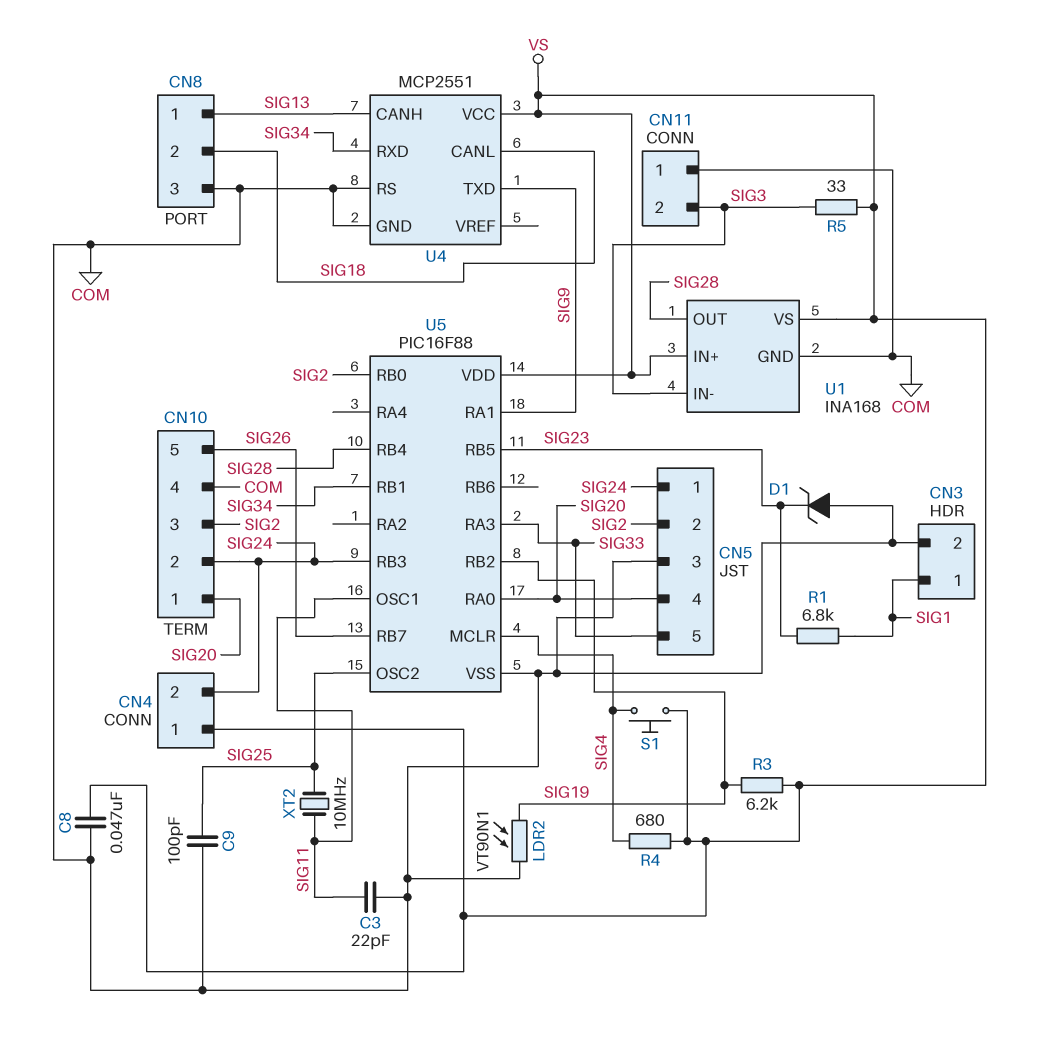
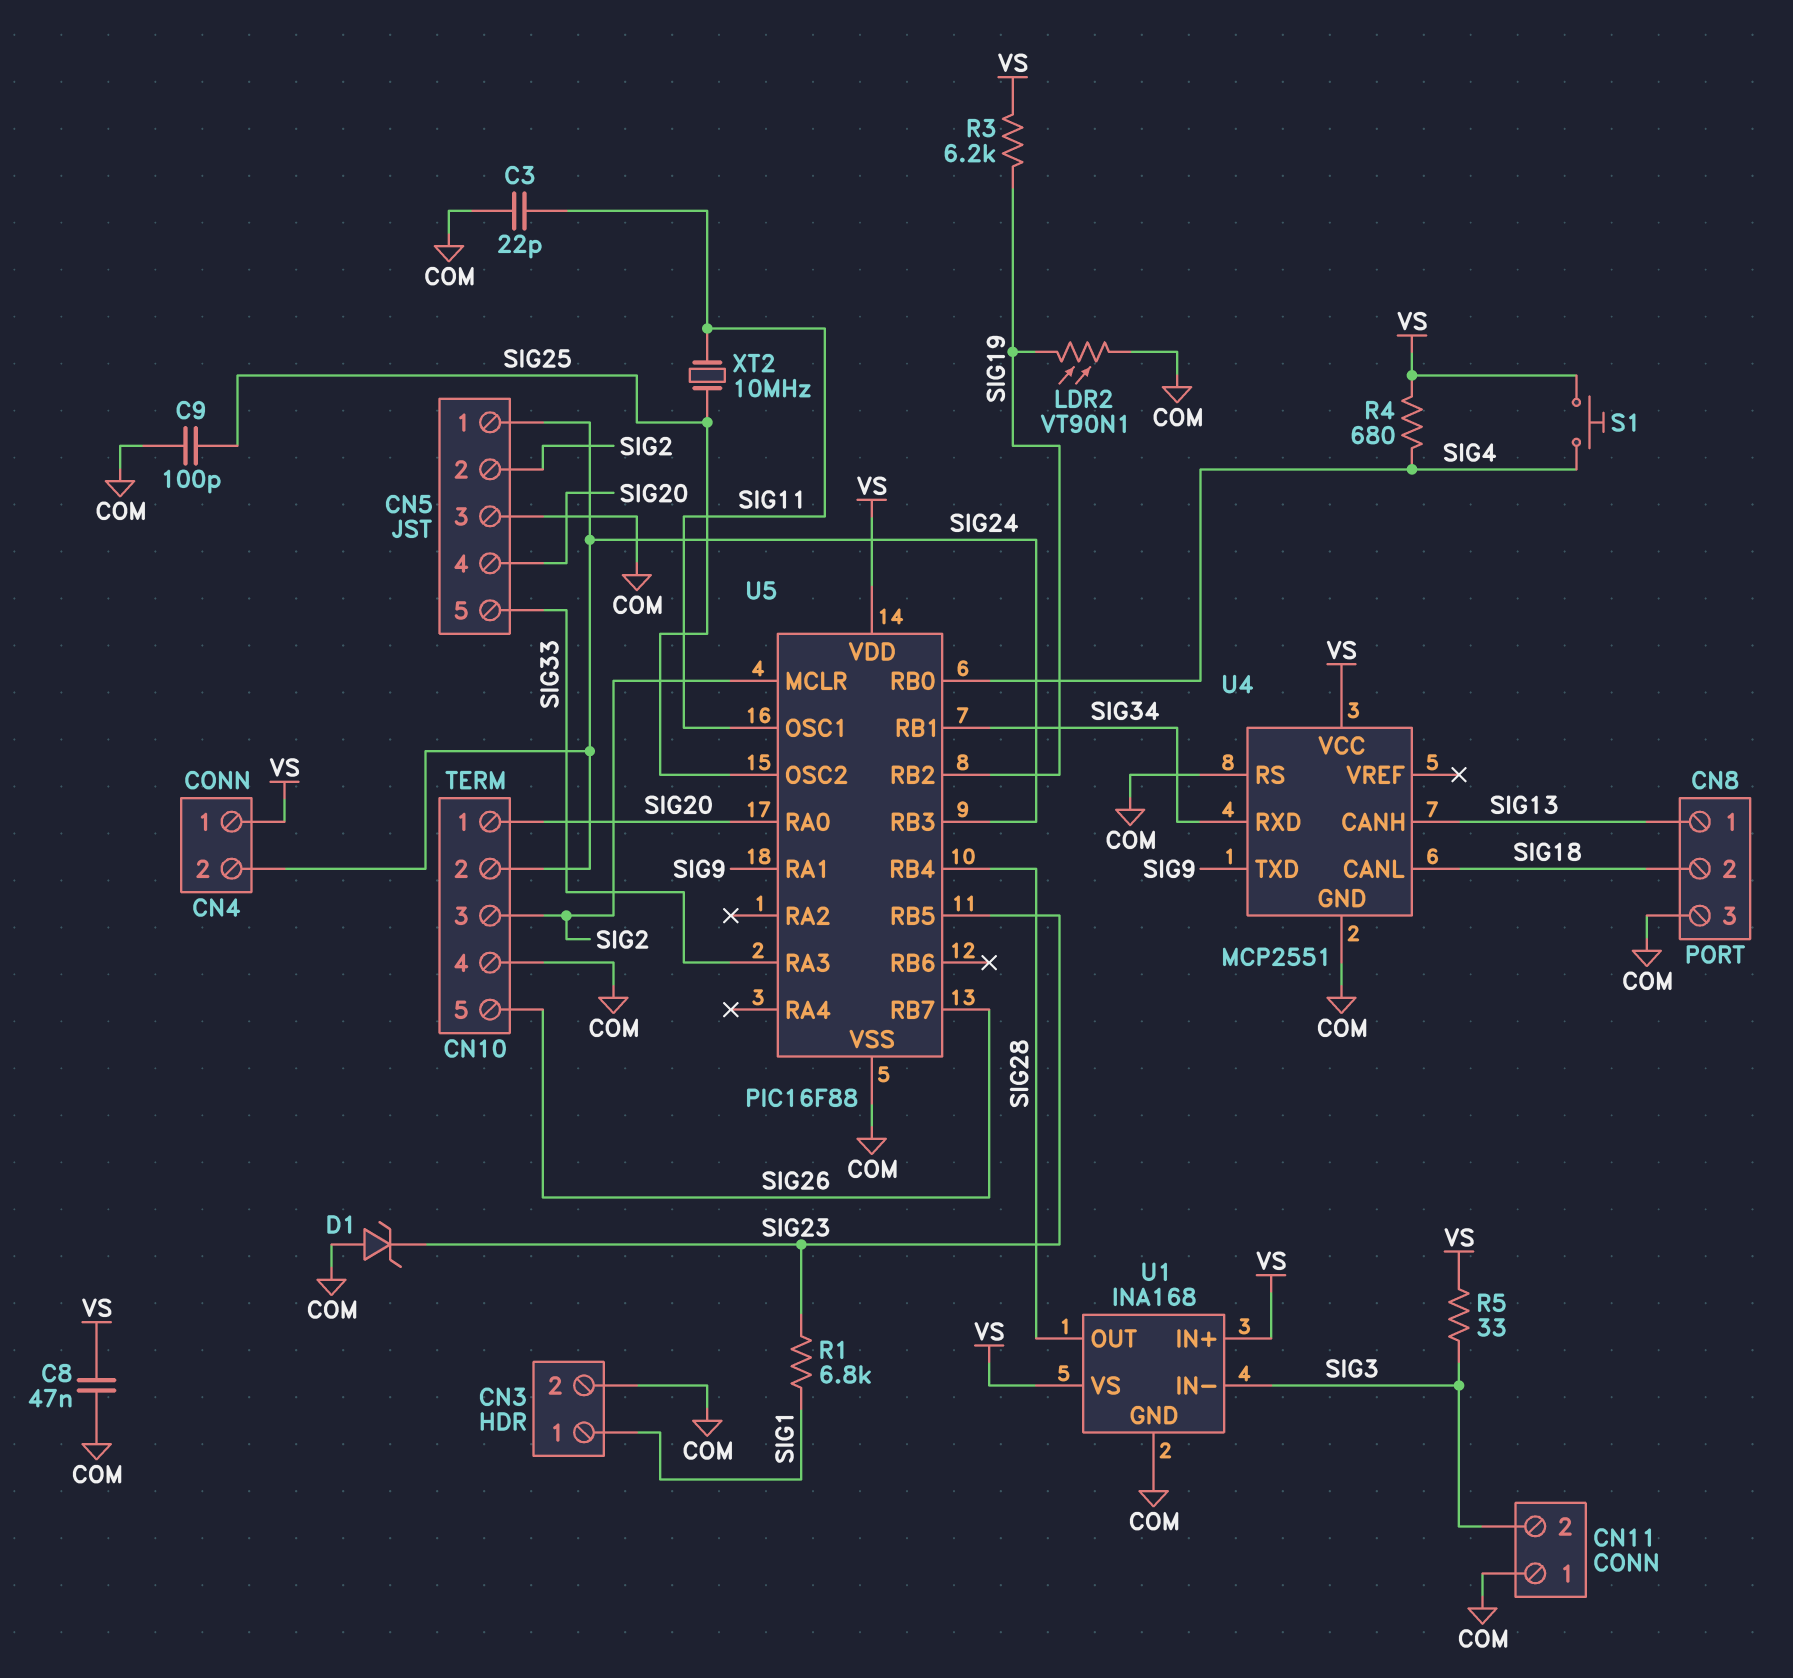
U5 pin MCLR: SIG4 -> SIG2
U5 pin RB0: SIG2 -> SIG4

